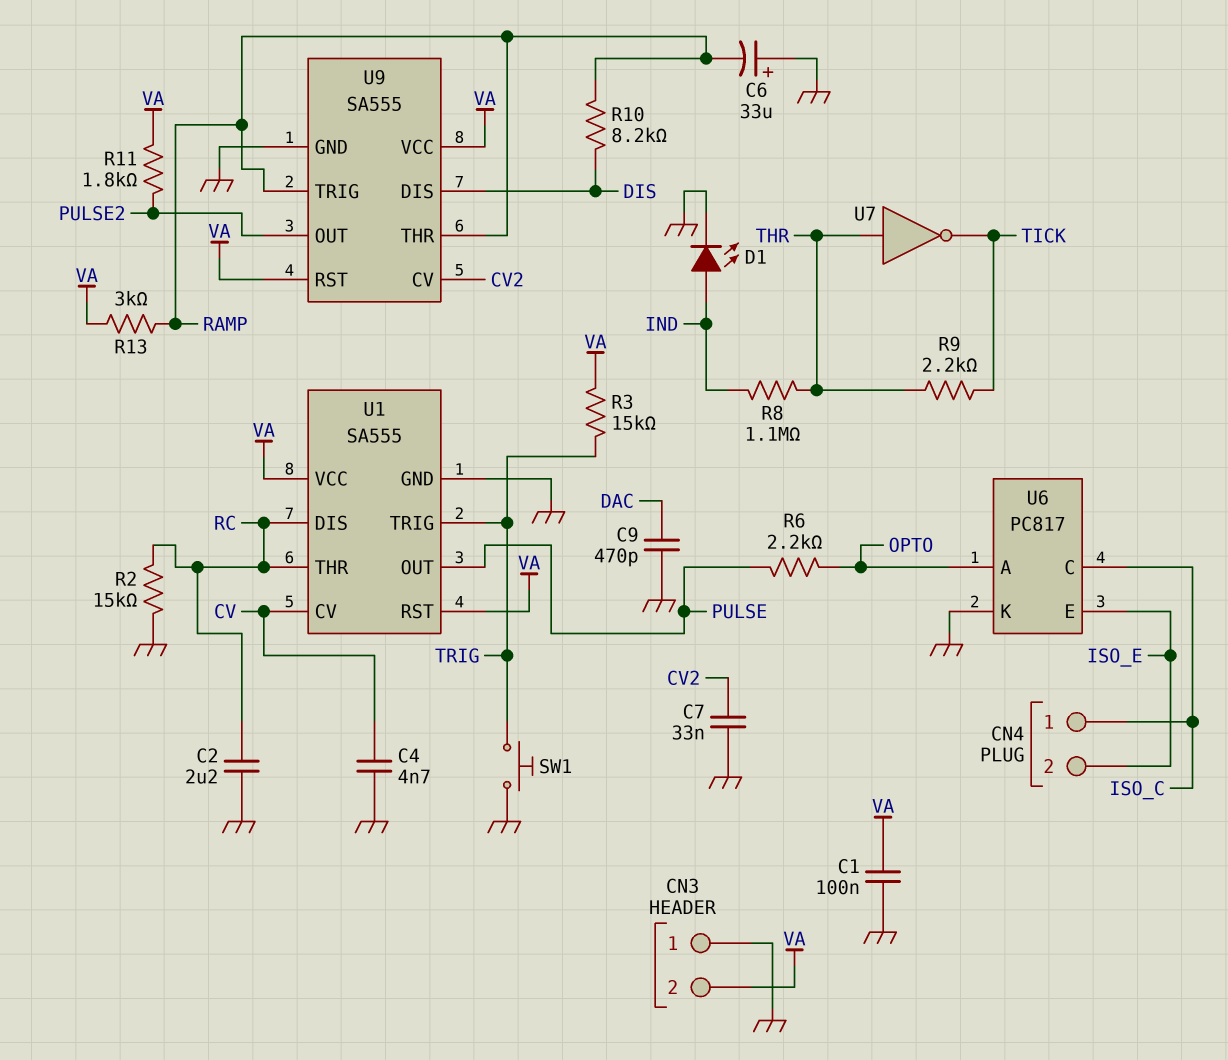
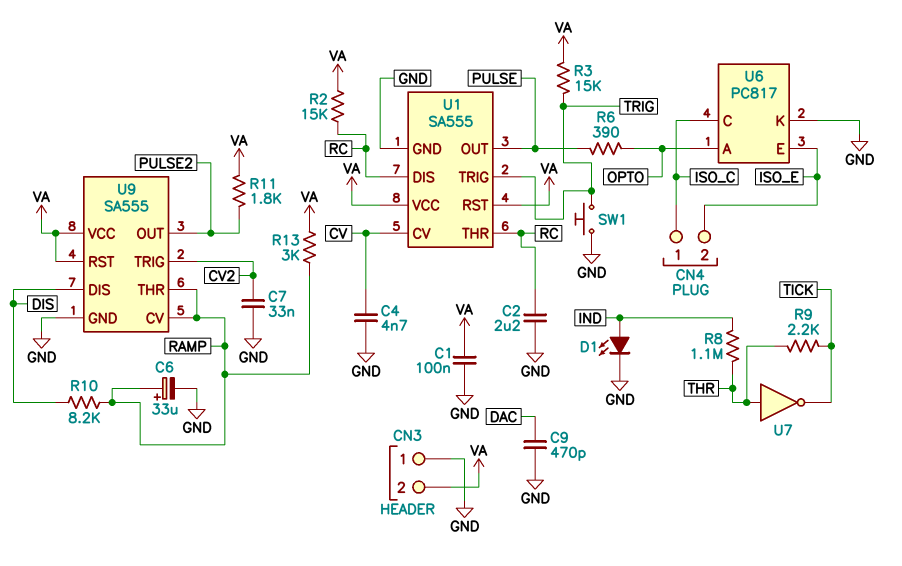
C6: 33uF (plus GND, minus RAMP) -> 33uF (plus RAMP, minus GND)
R2: 15k (GND, RC) -> 15k (RC, VA)
R6: 2.2k (OPTO, PULSE) -> 390 (OPTO, PULSE)
U9 pin CV: CV2 -> RAMP
U9 pin TRIG: RAMP -> CV2

